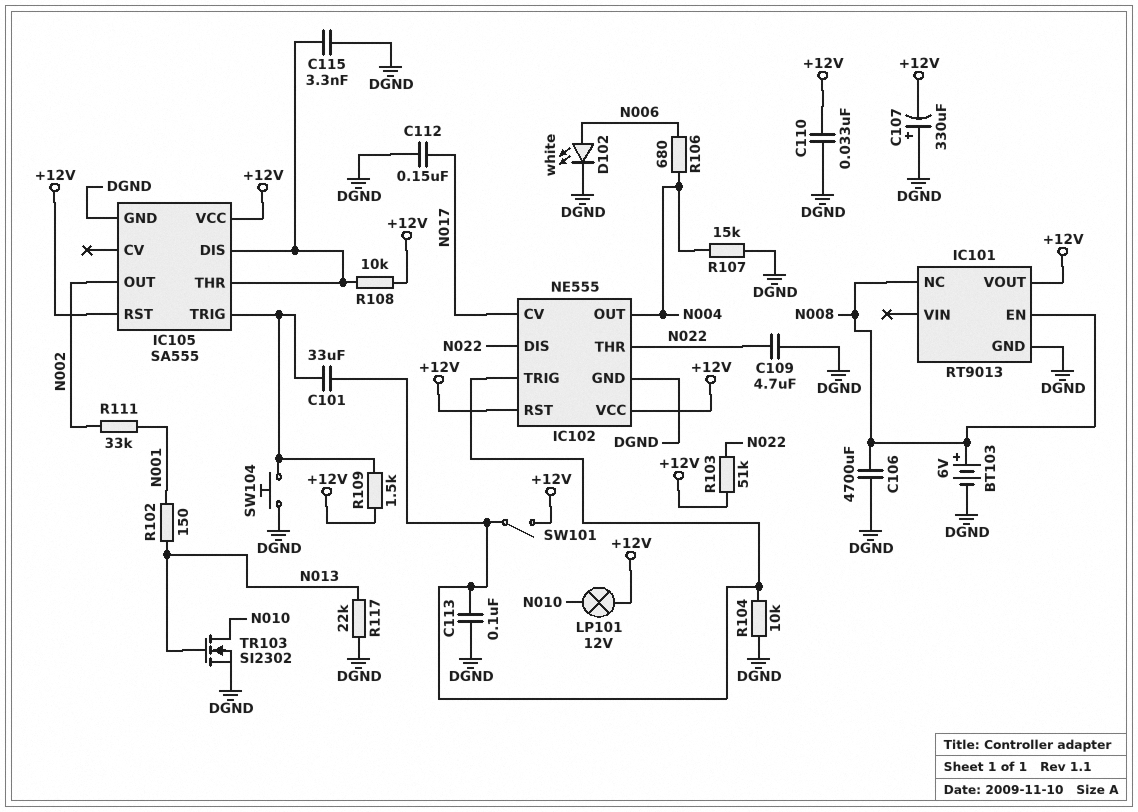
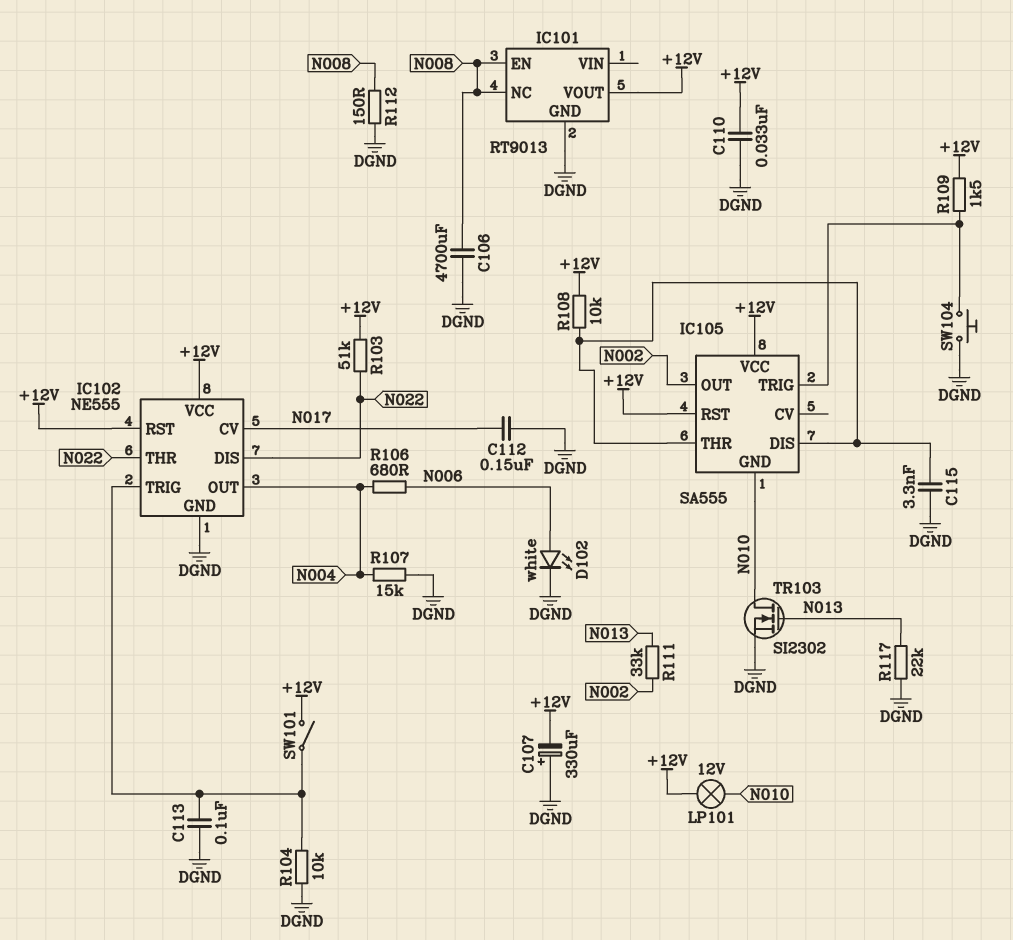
BT103: 6V (plus N008, minus DGND) -> none
C101: 33uF (IC102/TRIG, IC105/TRIG) -> none
C109: 4.7uF (DGND, N022) -> none
IC105 pin GND: DGND -> N010
R102: 150 (N001, N013) -> none
R111: 33k (N001, N002) -> 33k (N002, N013)
R112: none -> 150 (DGND, N008)

